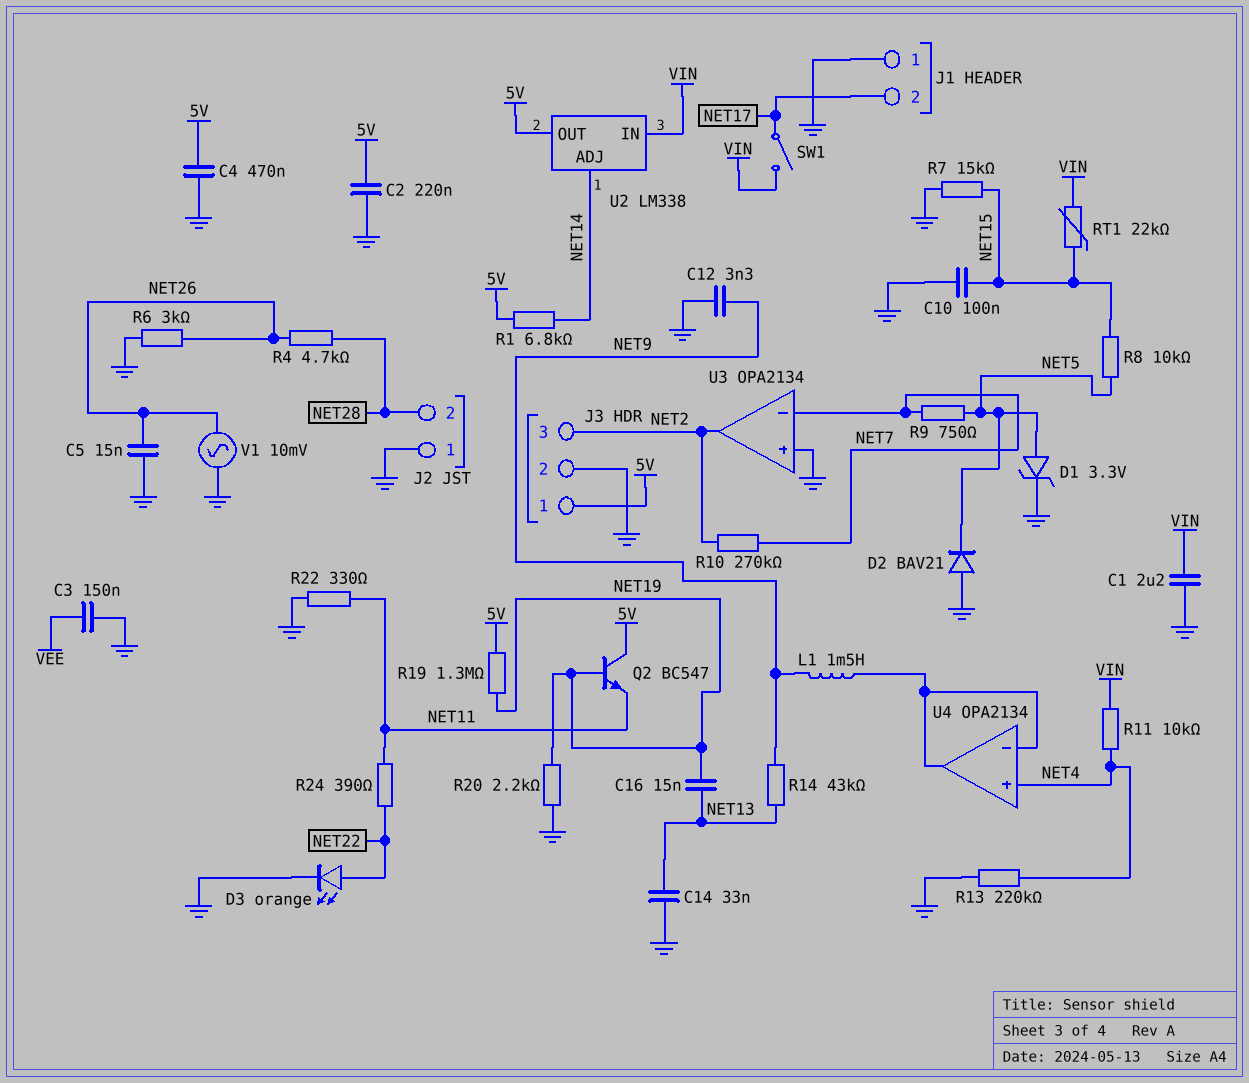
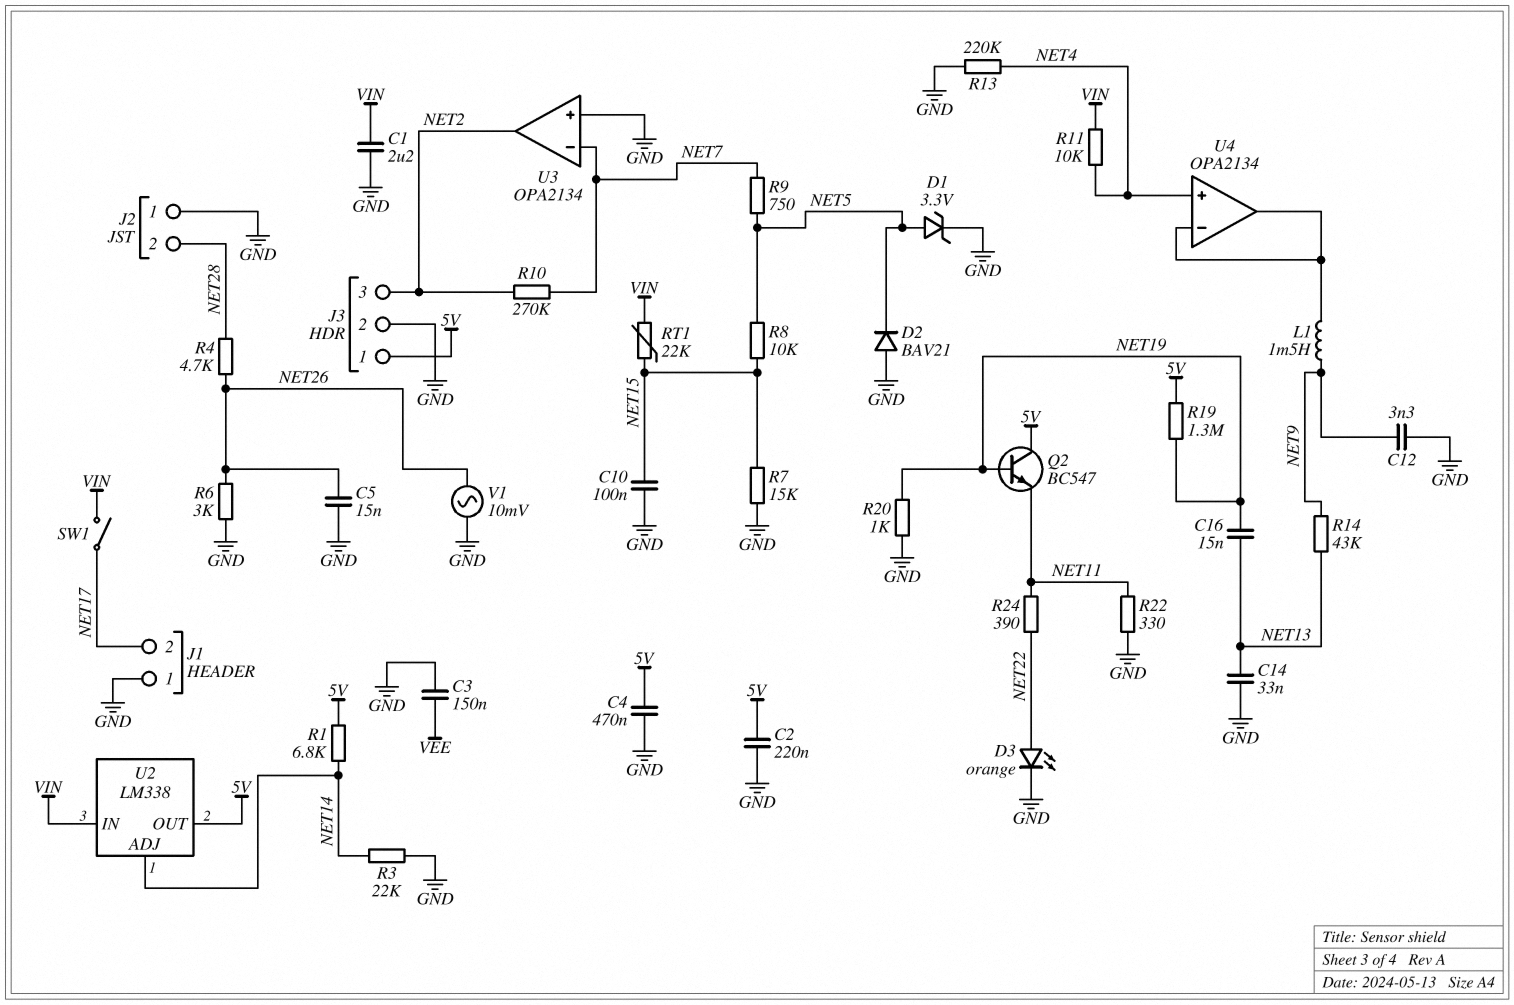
R3: none -> 22k (GND, NET14)
R20: 2.2k (GND, NET19) -> 1k (GND, NET19)

